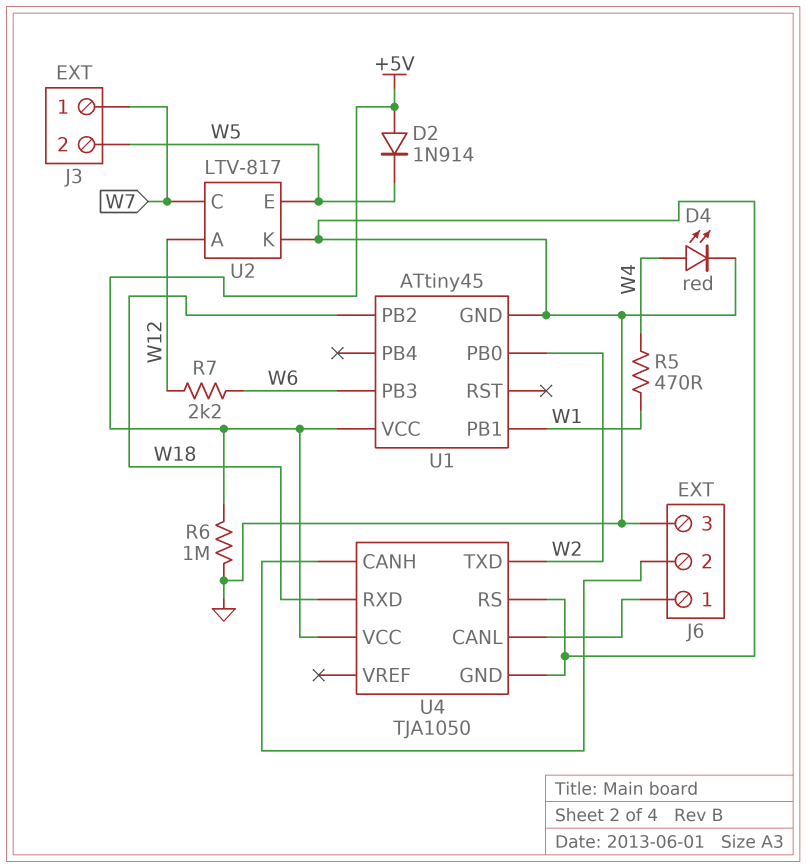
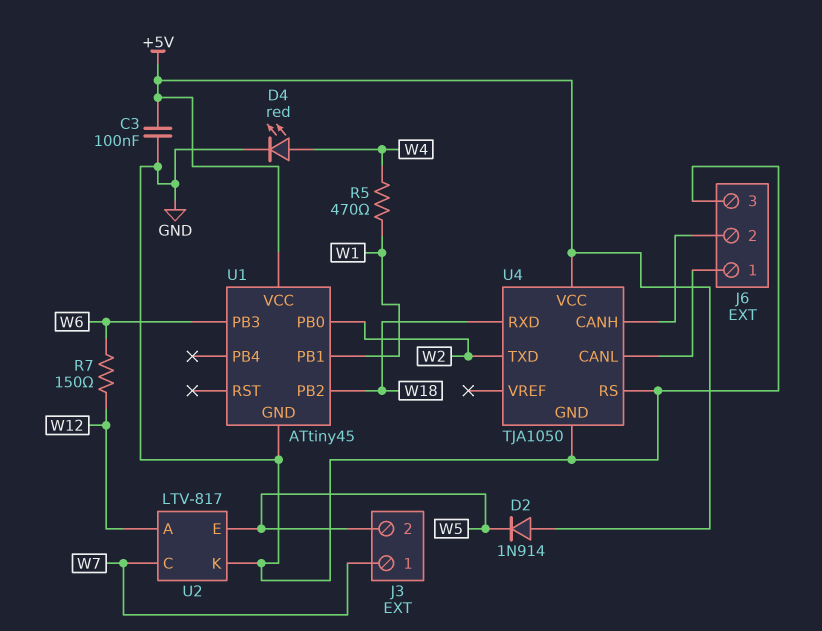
C3: none -> 100nF (+5V, GND)
R6: 1M (+5V, GND) -> none
R7: 2.2k (W6, W12) -> 150 (W6, W12)

